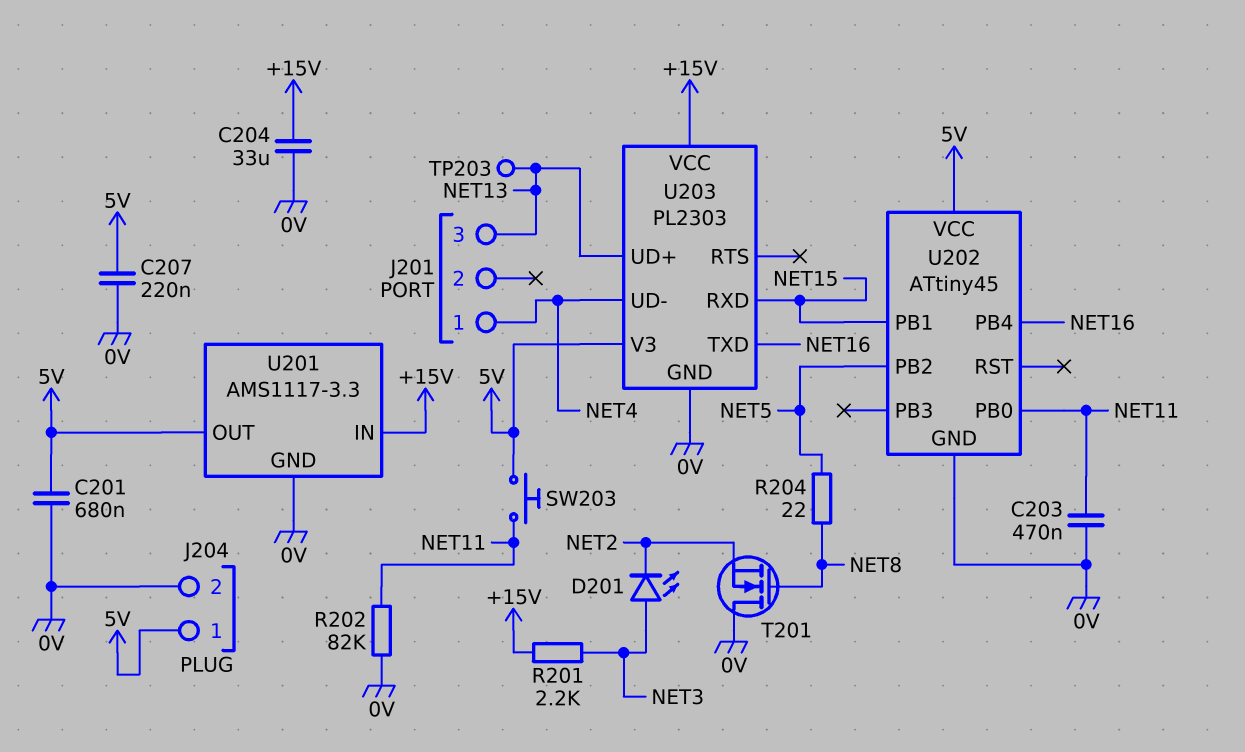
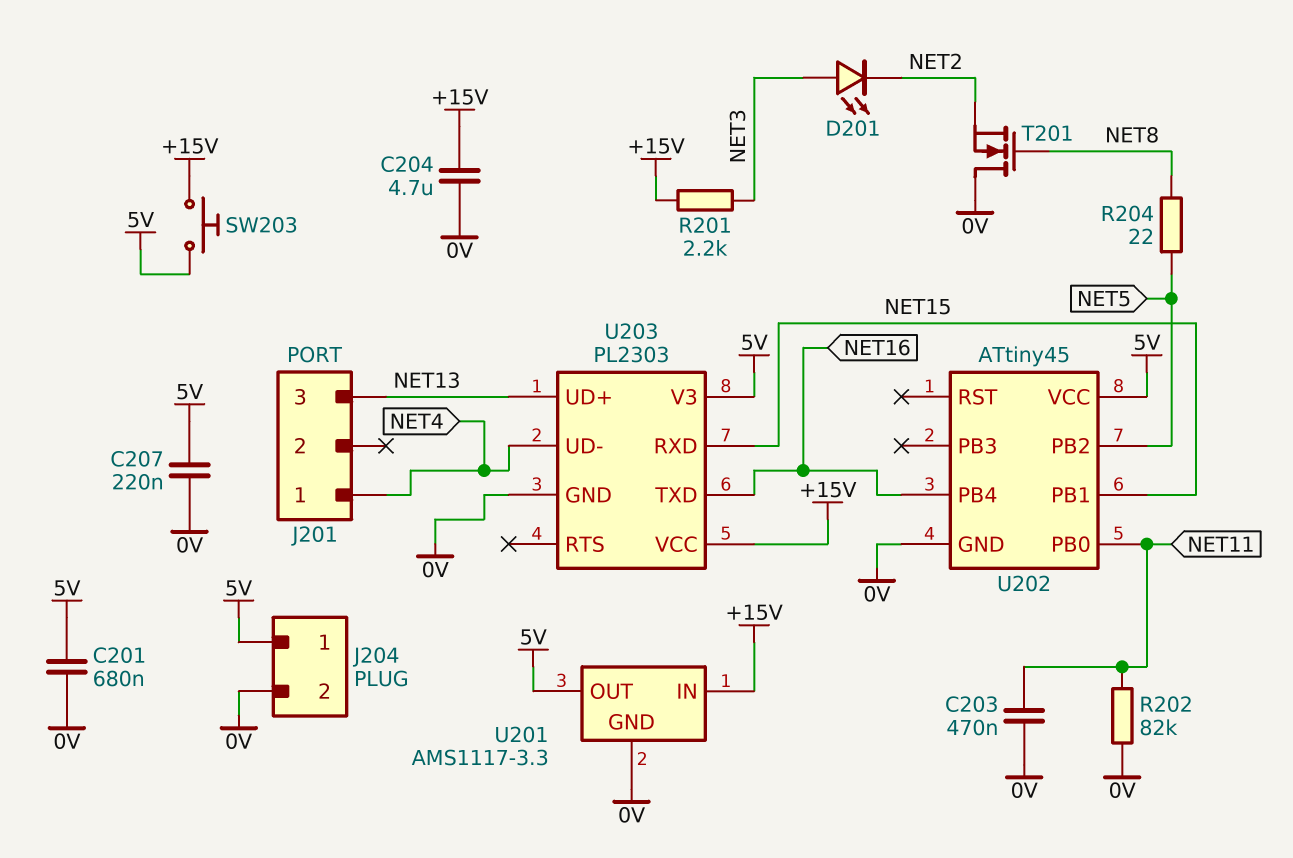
C204: 33uF (+15V, 0V) -> 4.7uF (+15V, 0V)
SW203: button (5V, NET11) -> button (+15V, 5V)
TP203: test point (NET13) -> none

